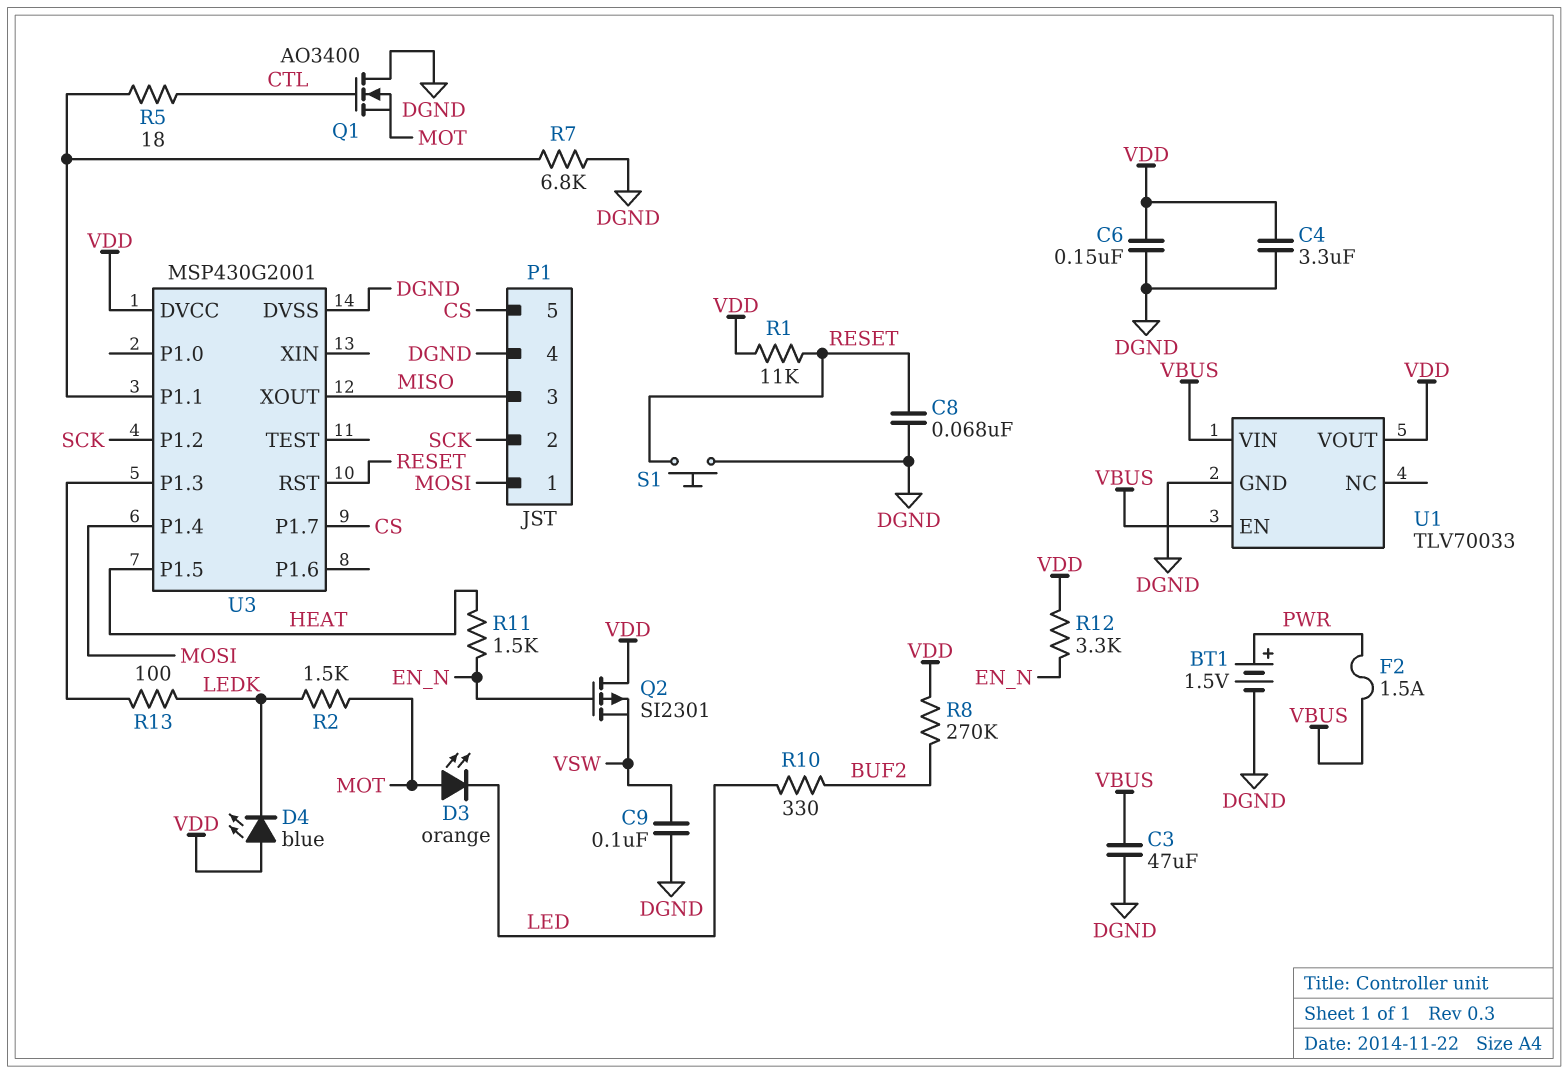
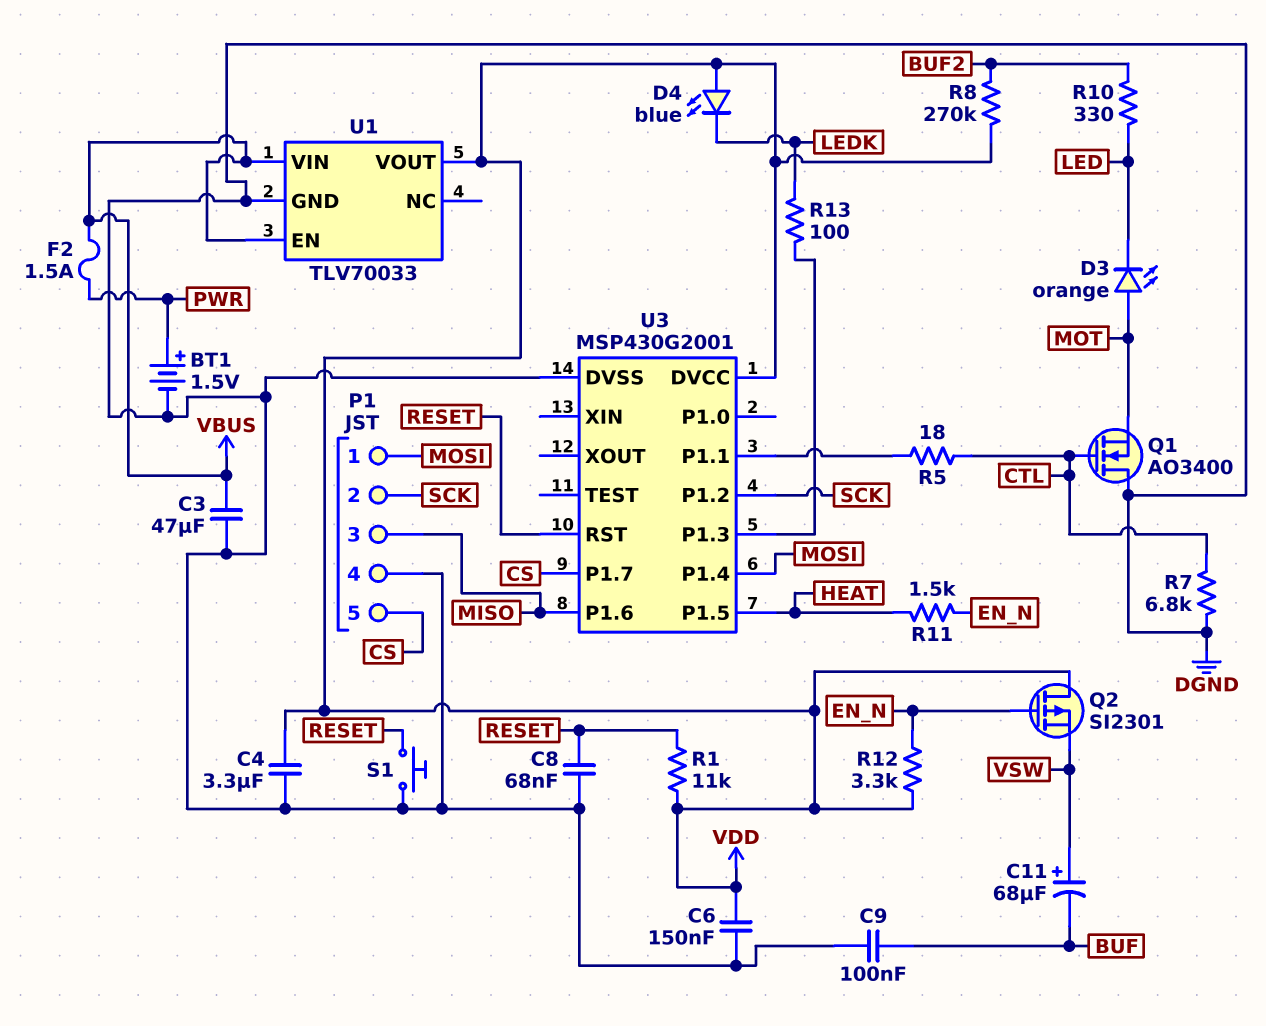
C9: 100nF (DGND, VSW) -> 100nF (BUF, DGND)
C11: none -> 68uF (plus VSW, minus BUF)
R2: 1.5k (LEDK, MOT) -> none
R7: 6.8k (DGND, U3/P1.1) -> 6.8k (CTL, DGND)
U3 pin P1.6: none -> MISO
U3 pin XOUT: MISO -> none

